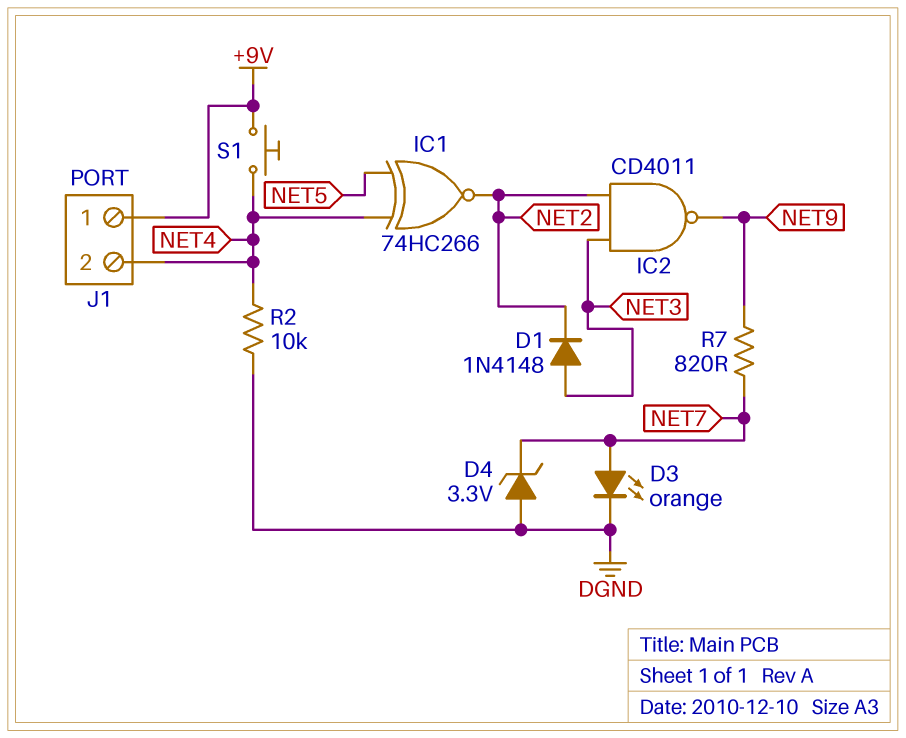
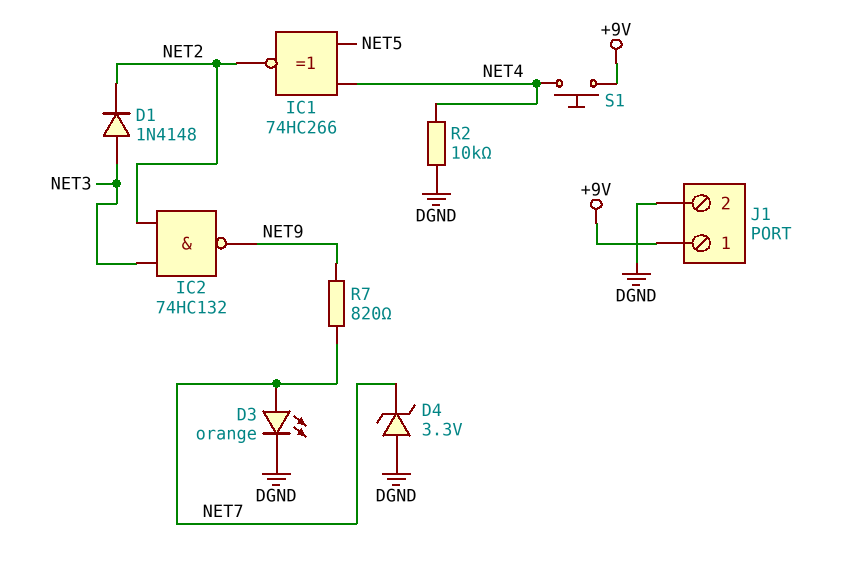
IC2: NAND CD4011 (in NET2, in NET3, out NET9) -> NAND 74HC132 (in NET2, in NET3, out NET9)
J1 pin 2: NET4 -> DGND

